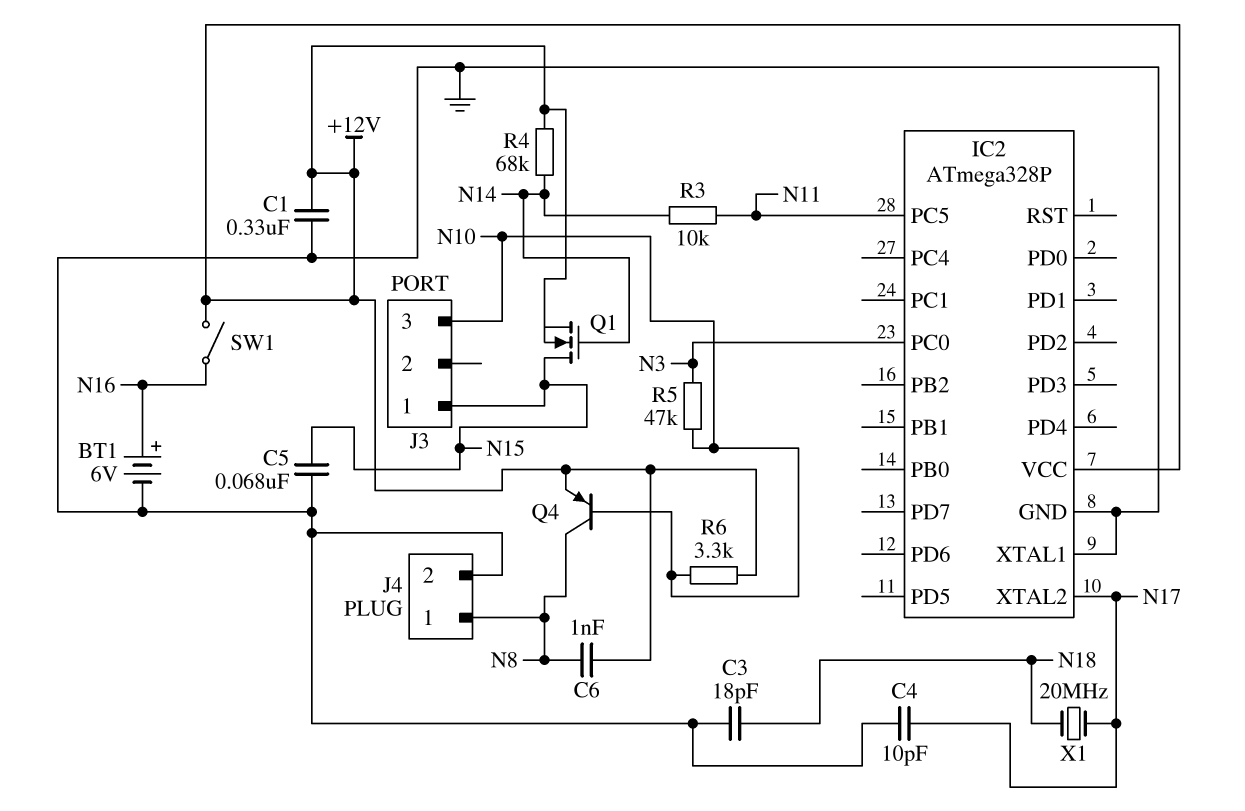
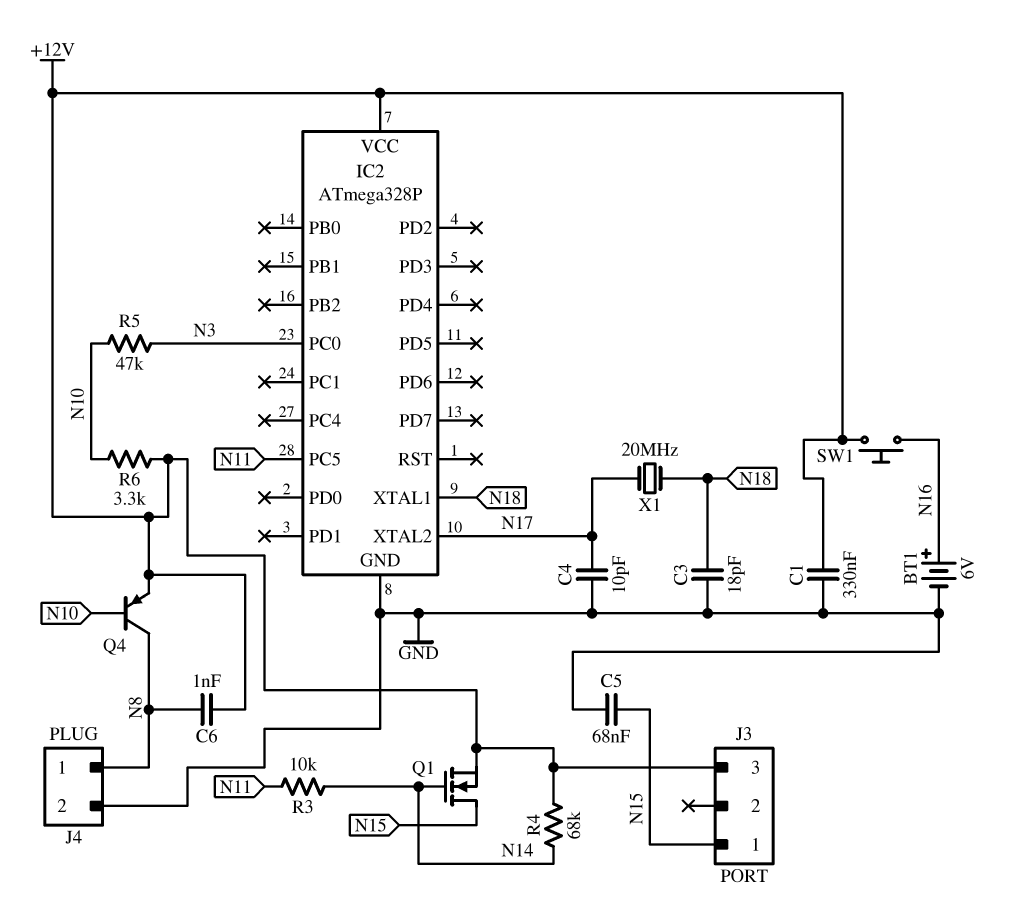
IC2 pin XTAL1: GND -> N18
J3 pin 3: N10 -> +12V
SW1: switch (+12V, N16) -> button (+12V, N16)

